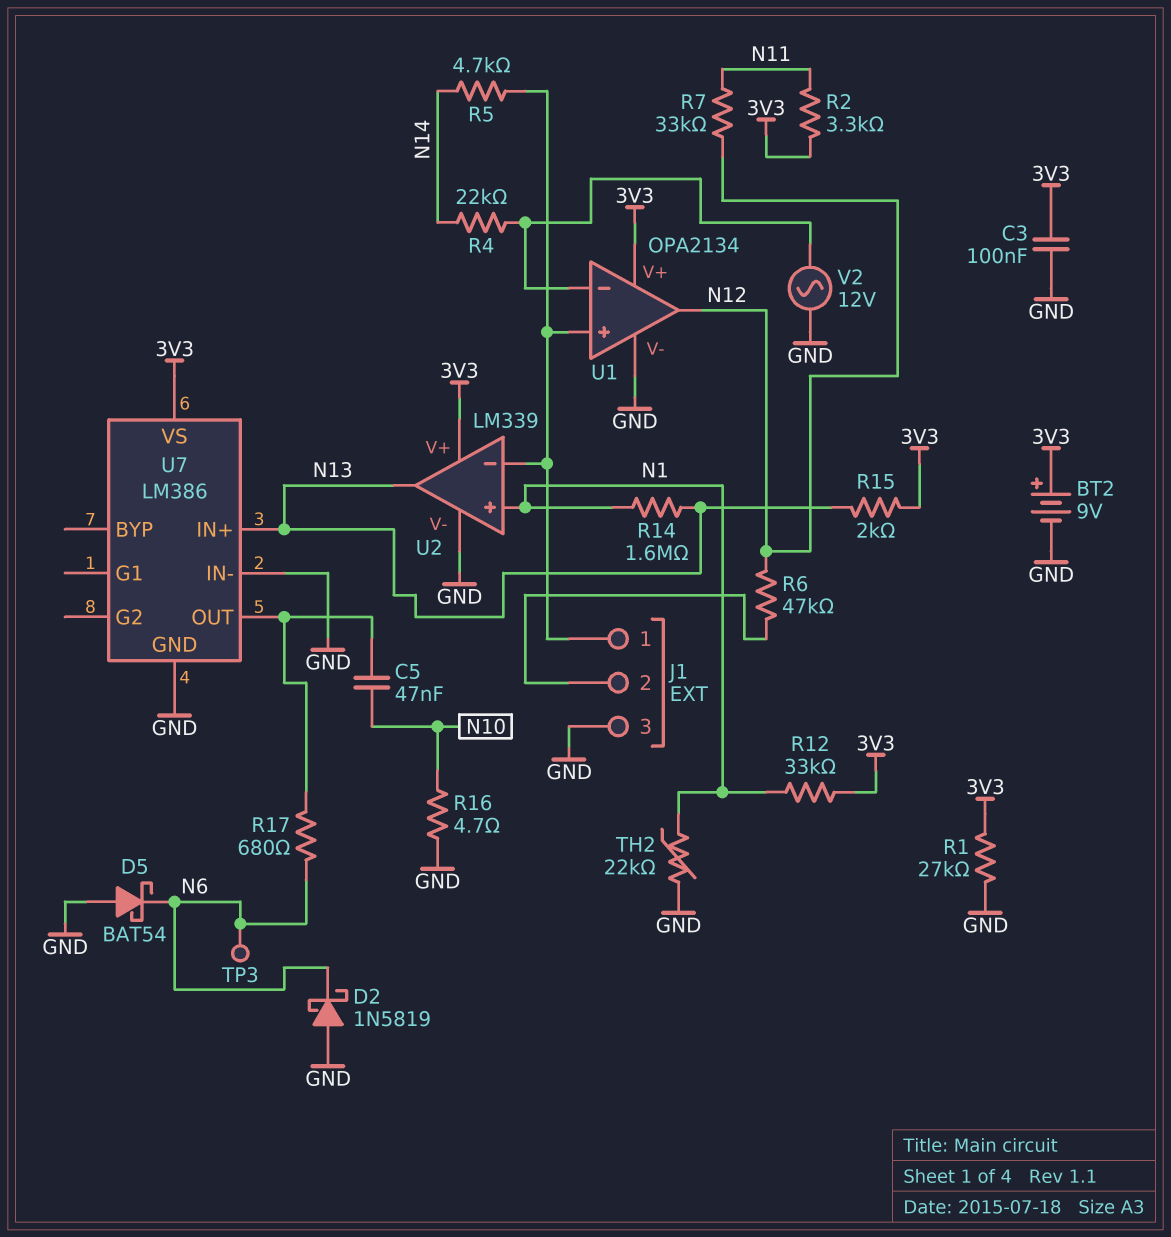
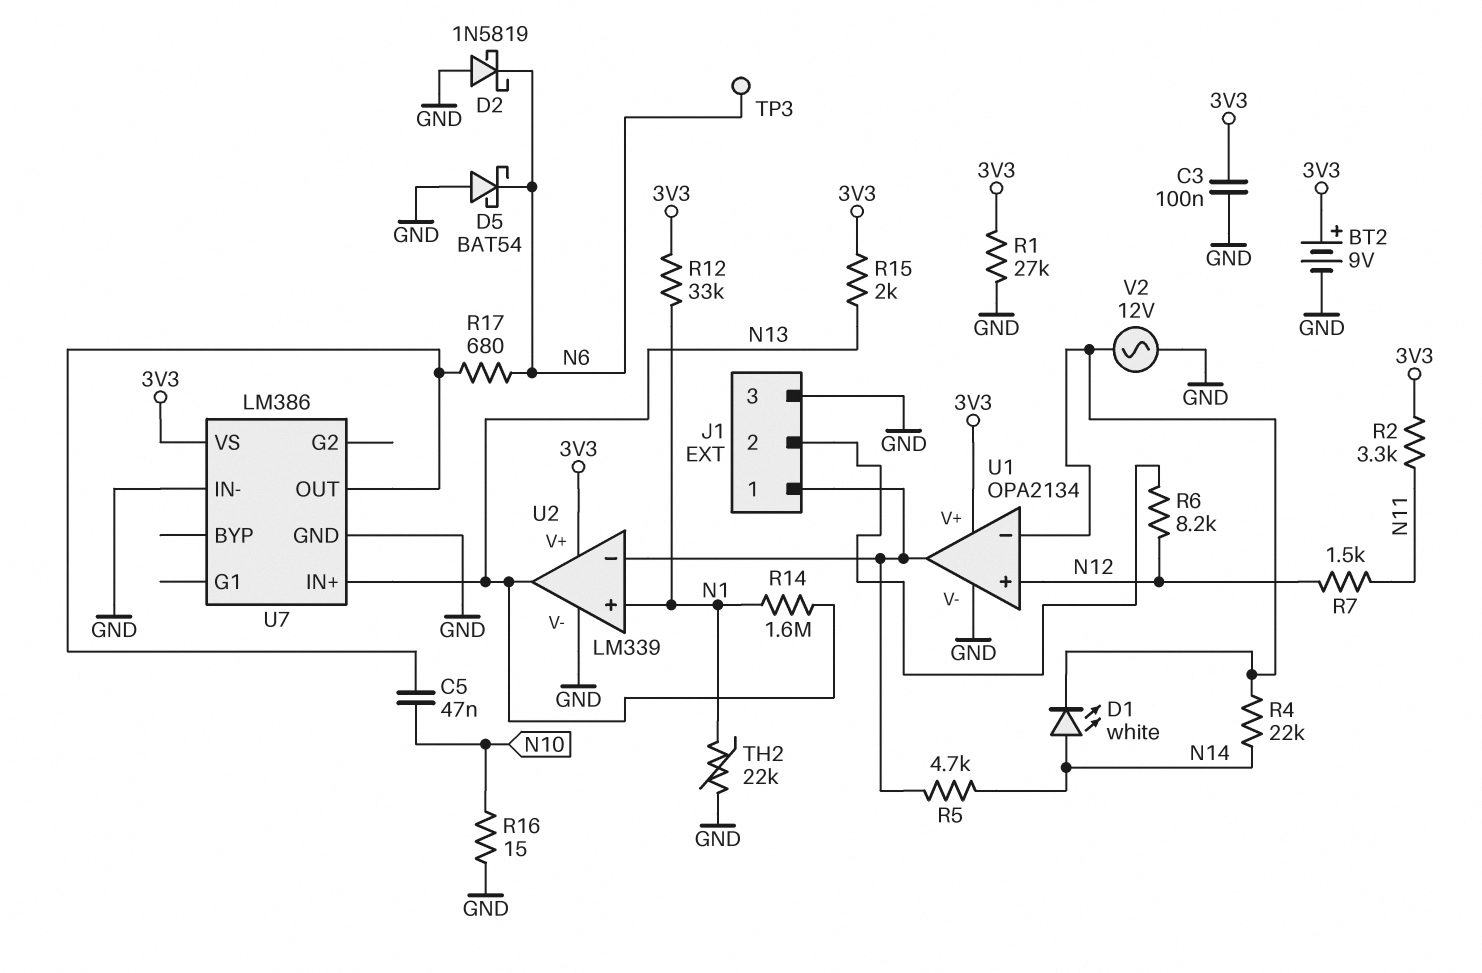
D1: none -> LED white (A N14, K U1/in-)
R6: 47k (J1/2, N12) -> 8.2k (J1/2, N12)
R7: 33k (N11, N12) -> 1.5k (N11, N12)
R16: 4.7 (GND, N10) -> 15 (GND, N10)
U1 pin in+: J1/1 -> N12
U1 pin out: N12 -> J1/1

